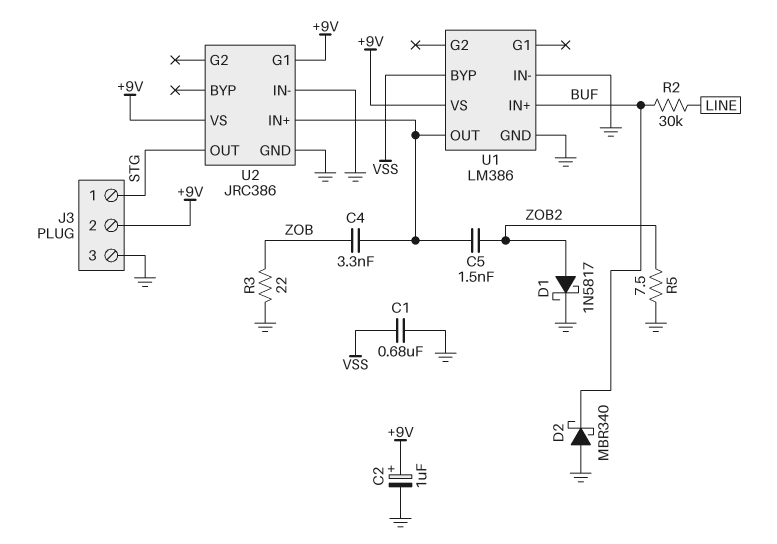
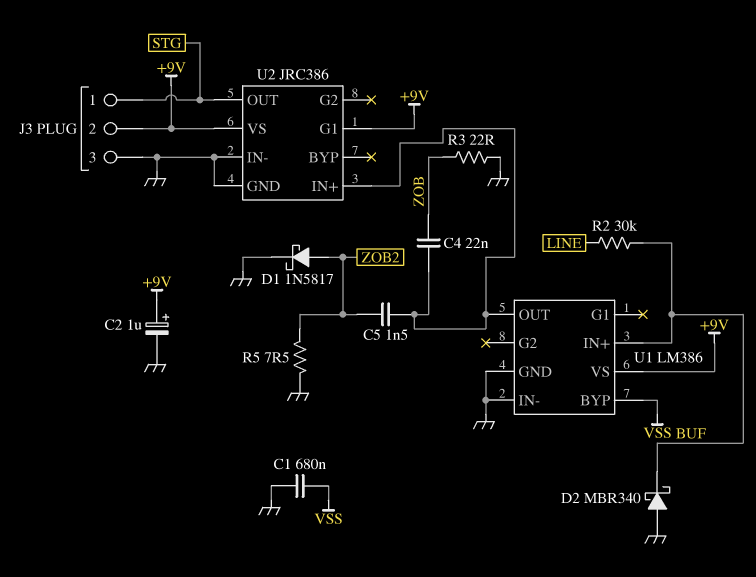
C4: 3.3nF (U1/OUT, ZOB) -> 22nF (U1/OUT, ZOB)

